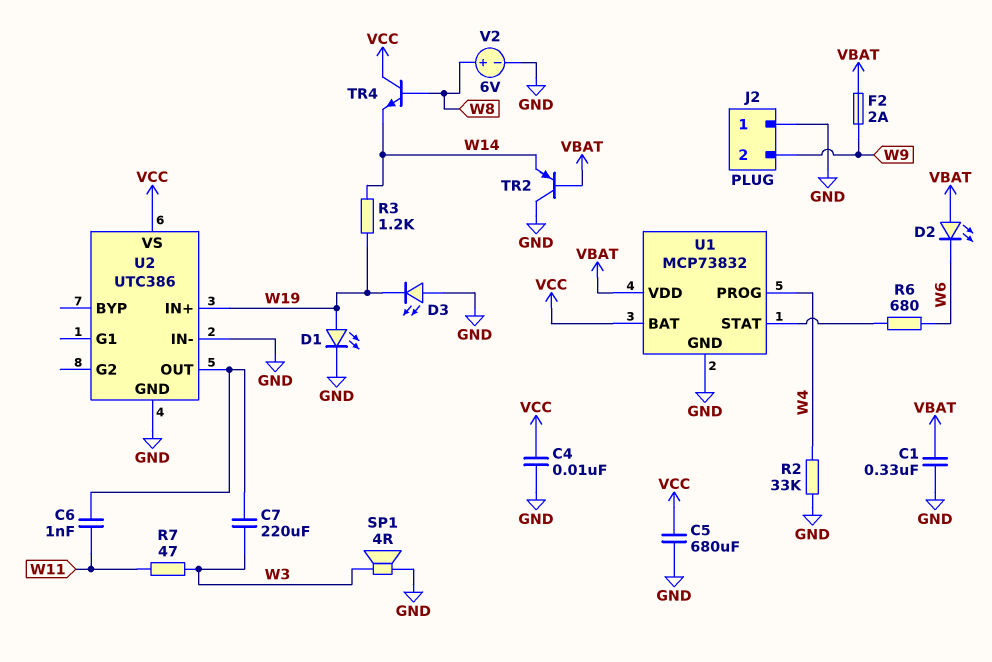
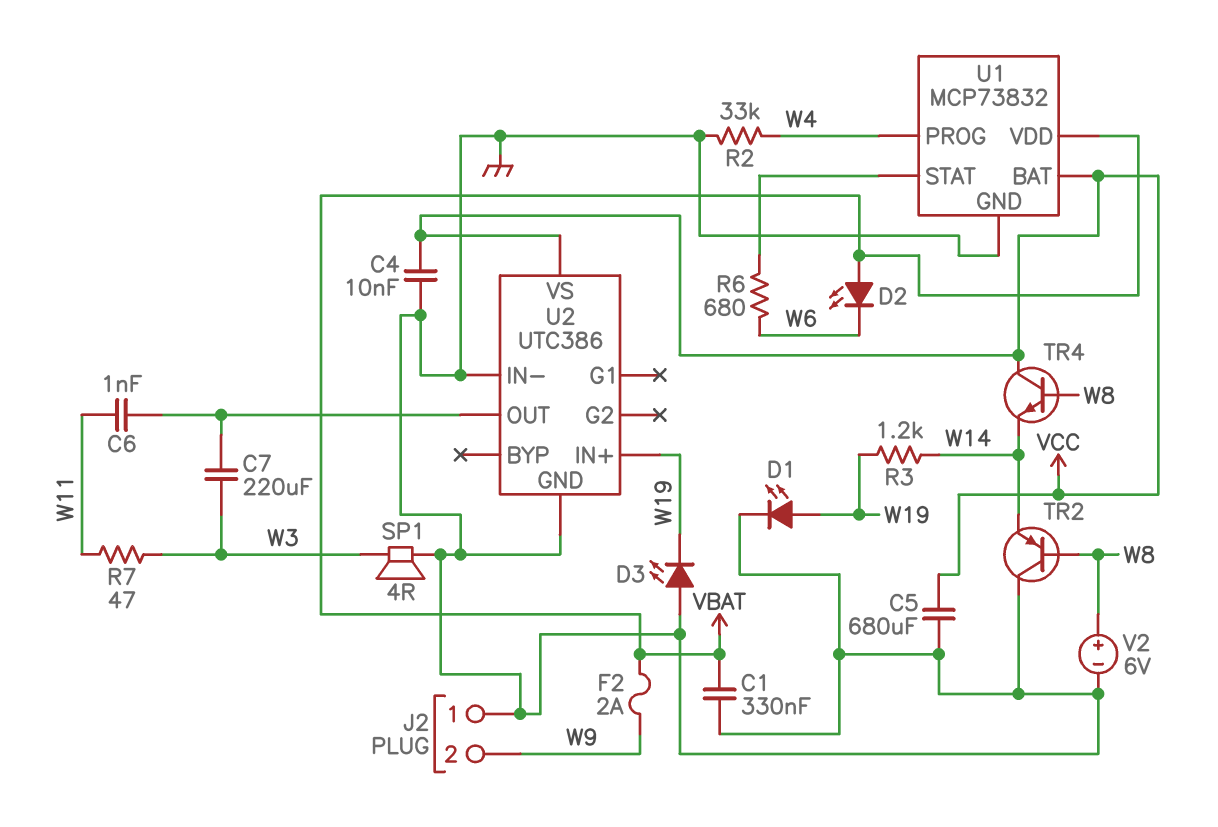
TR2: PNP (B VBAT, C GND, E W14) -> PNP (B W8, C GND, E W14)

